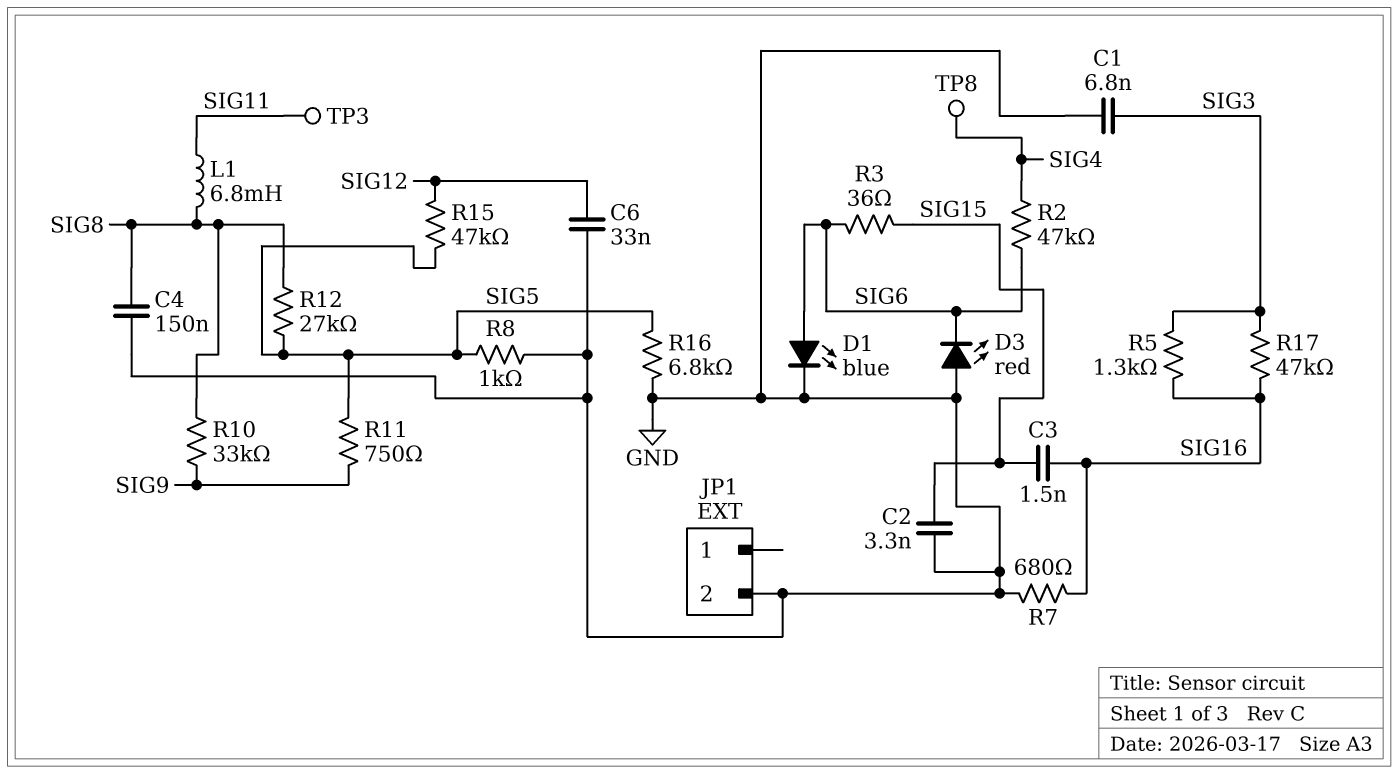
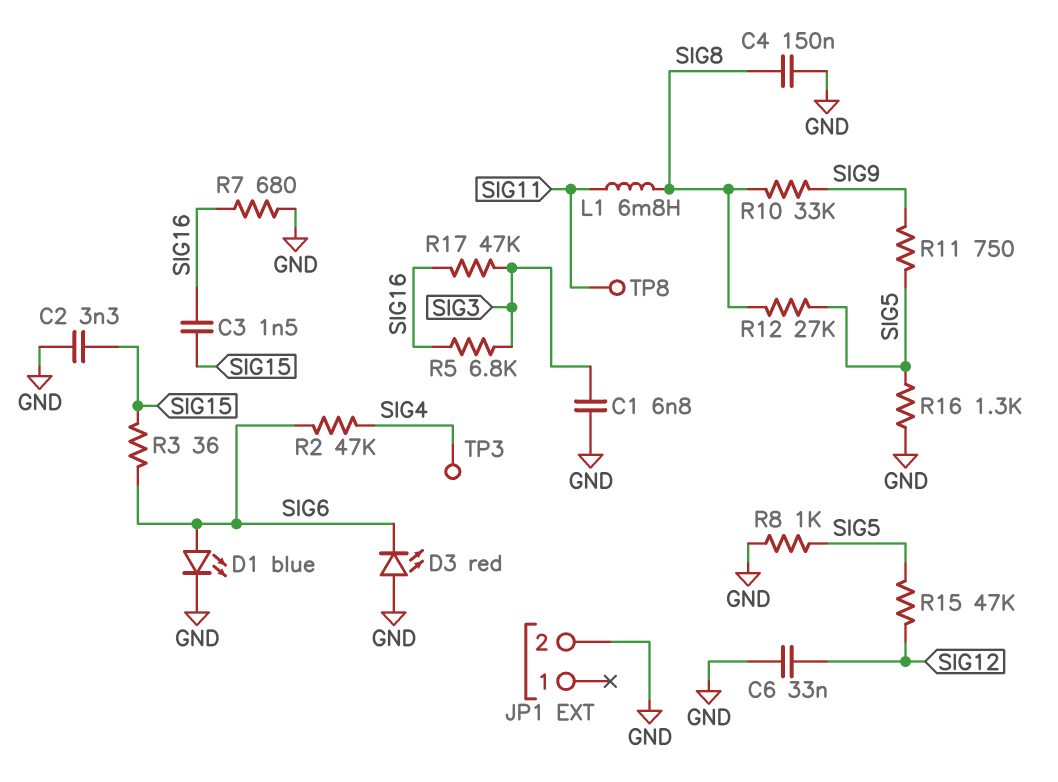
R5: 1.3k (SIG3, SIG16) -> 6.8k (SIG3, SIG16)
R16: 6.8k (GND, SIG5) -> 1.3k (GND, SIG5)
TP3: test point (SIG11) -> test point (SIG4)
TP8: test point (SIG4) -> test point (SIG11)

